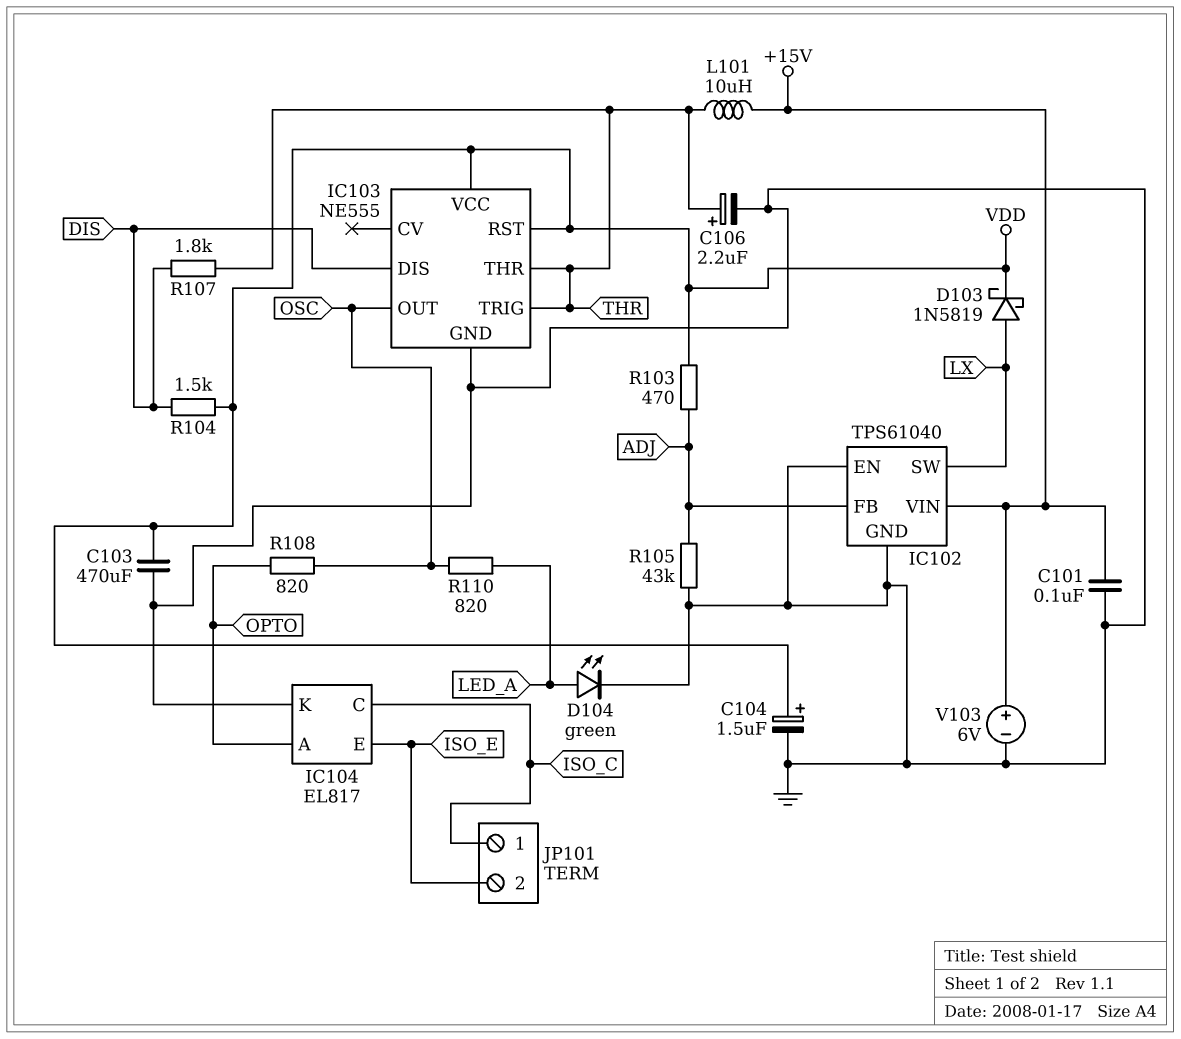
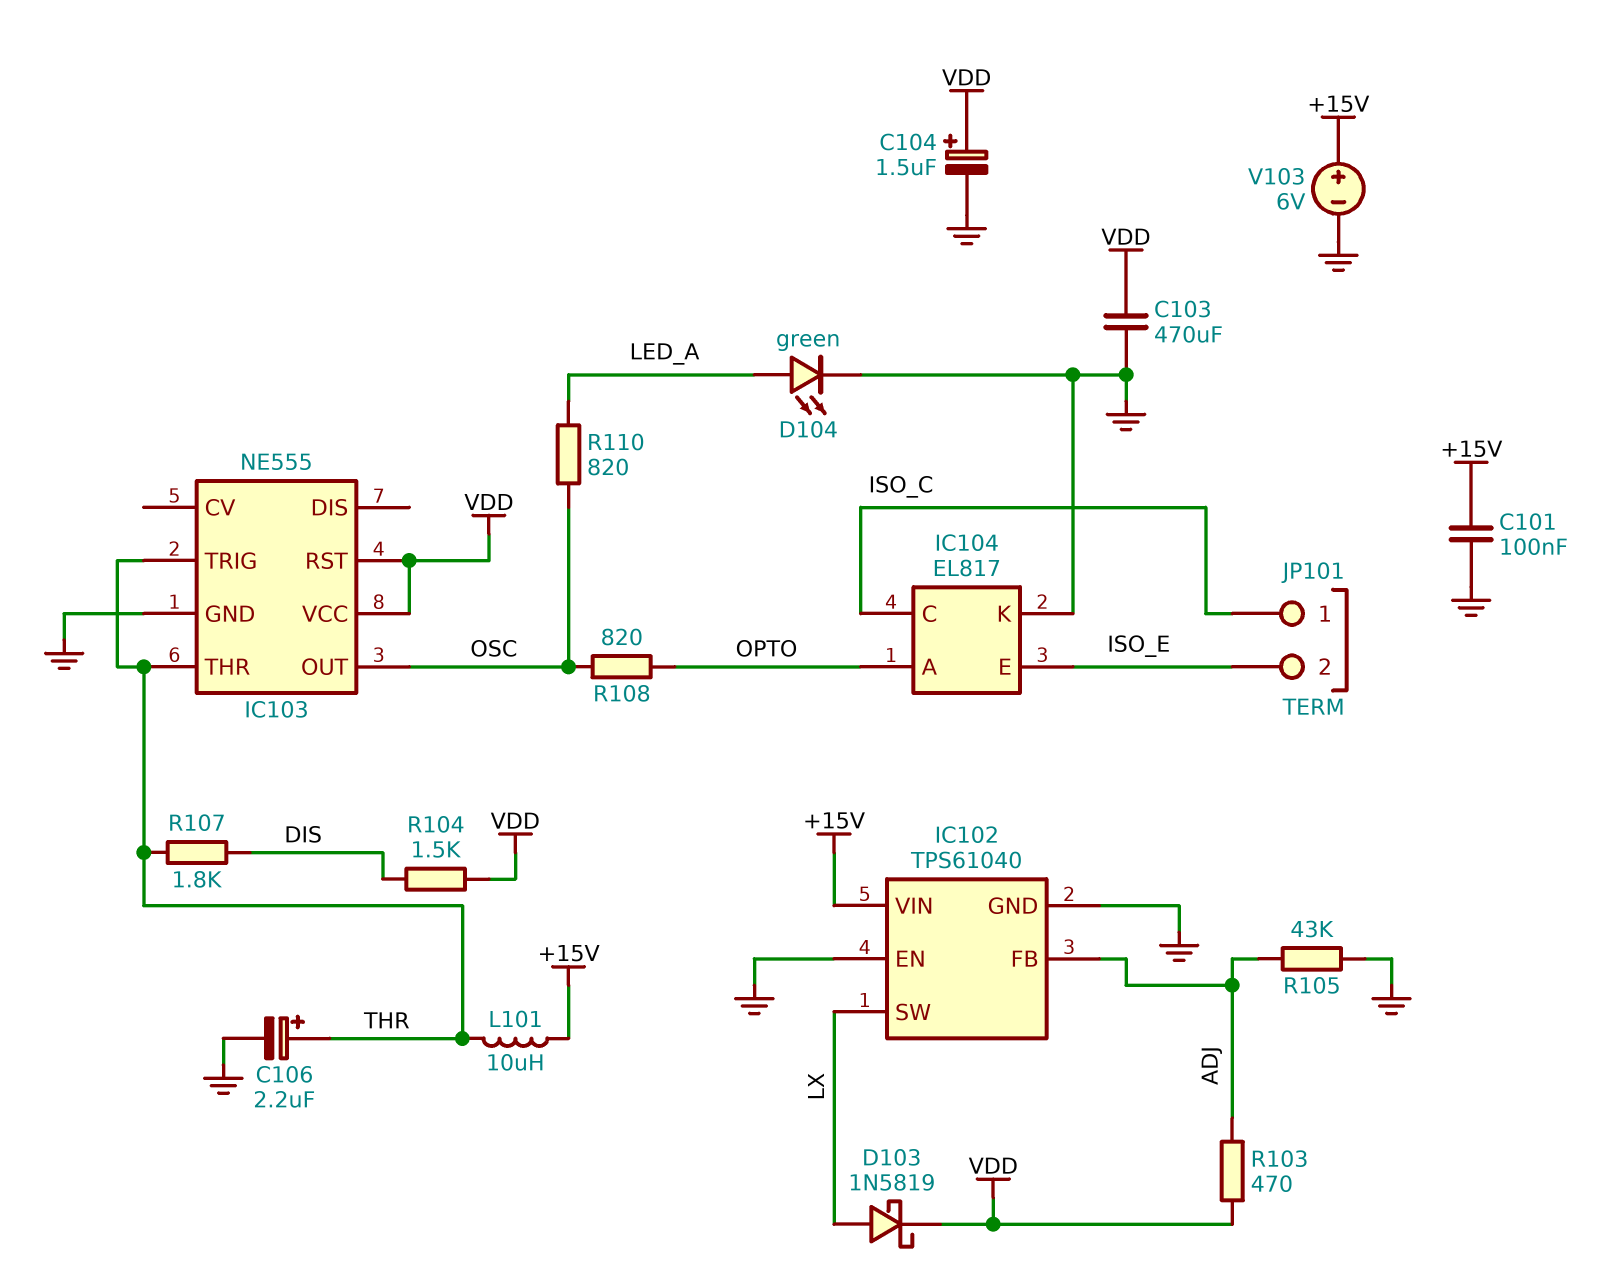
IC103 pin DIS: DIS -> none

